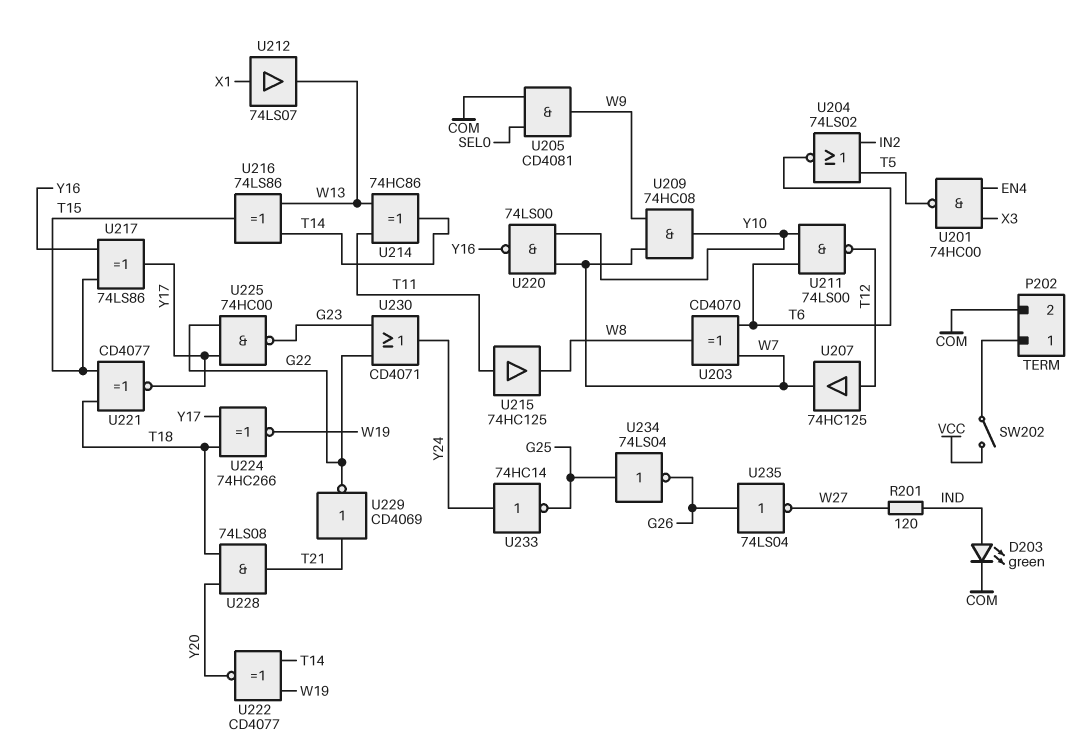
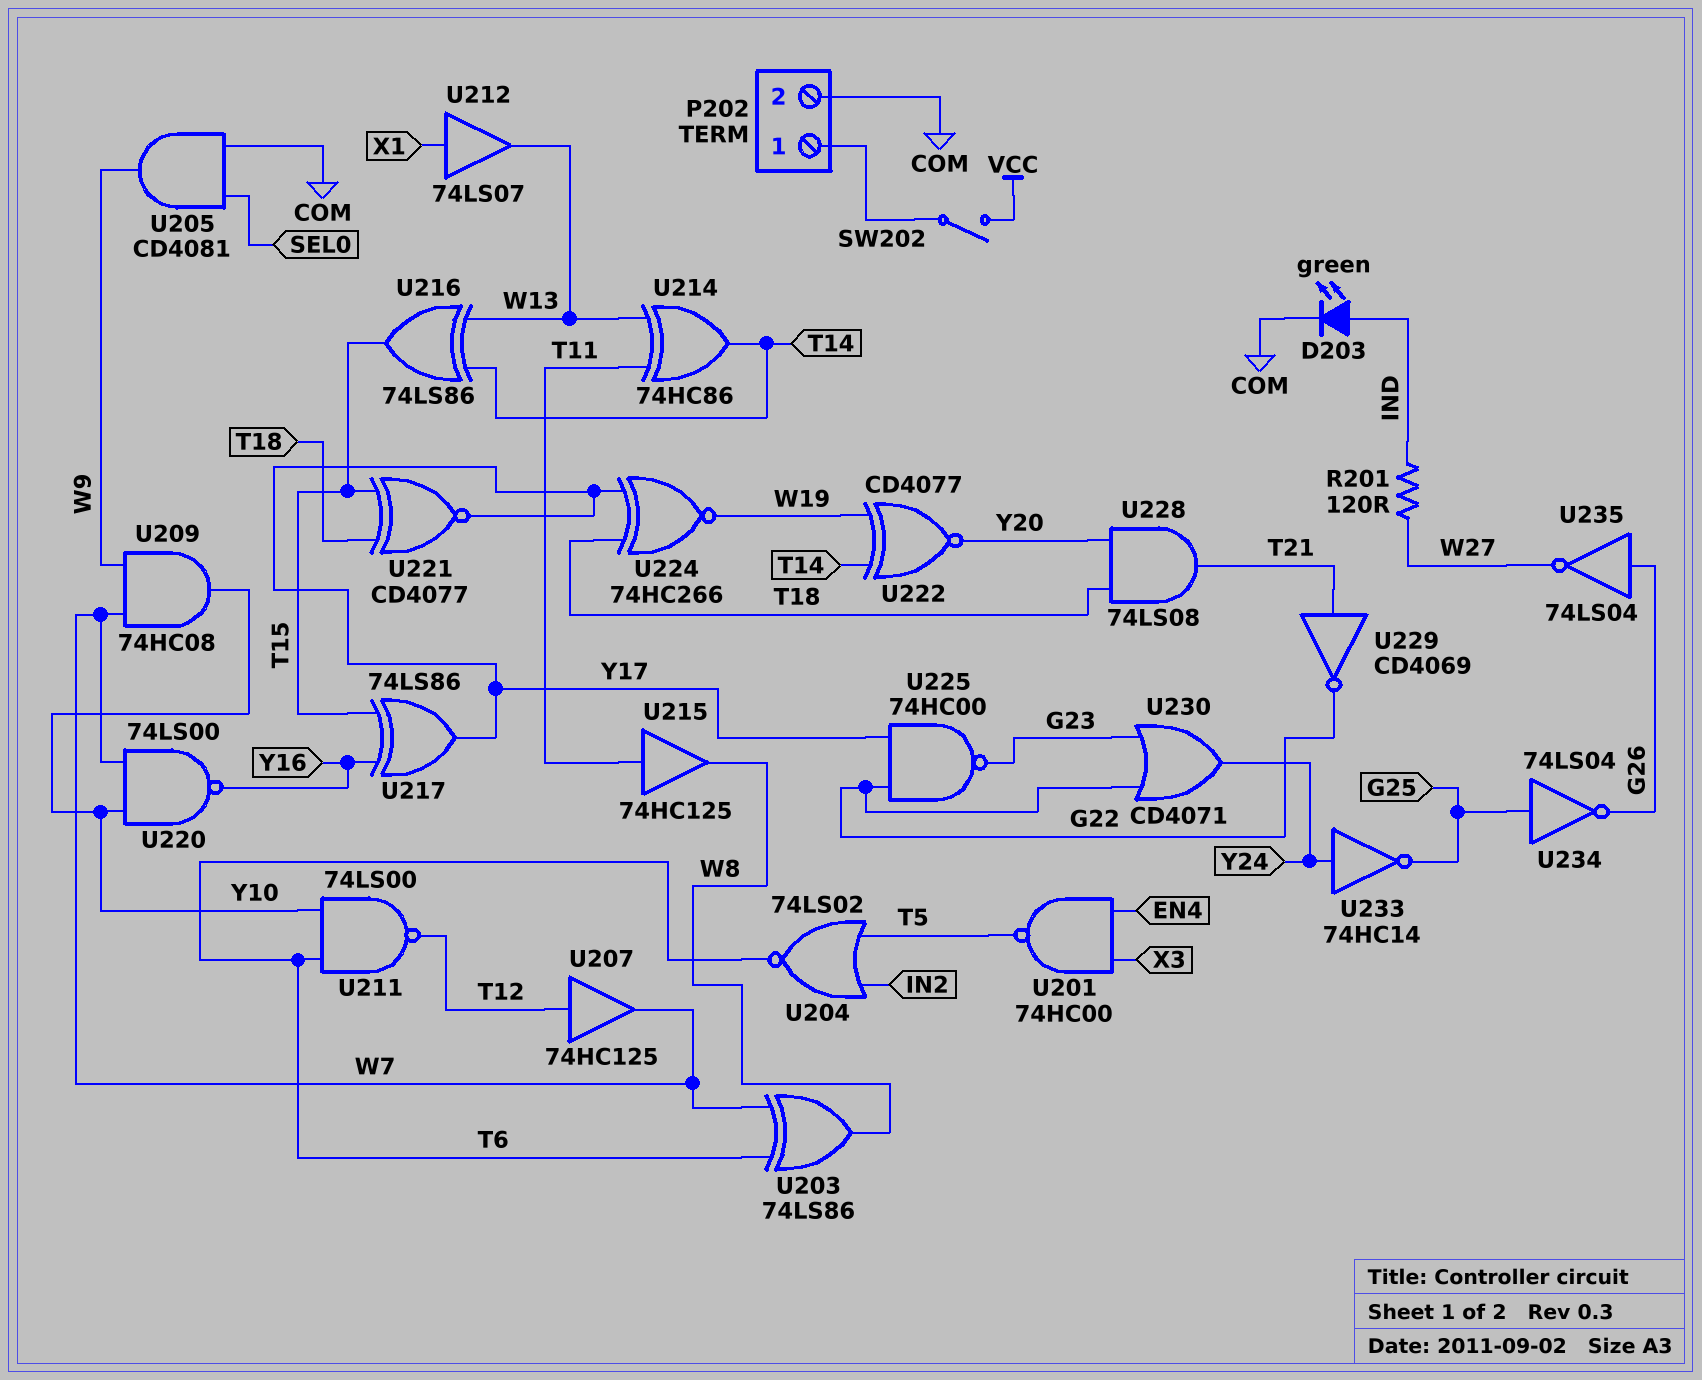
U203: XOR CD4070 (in T6, in W7, out W8) -> XOR 74LS86 (in T6, in W7, out W8)

